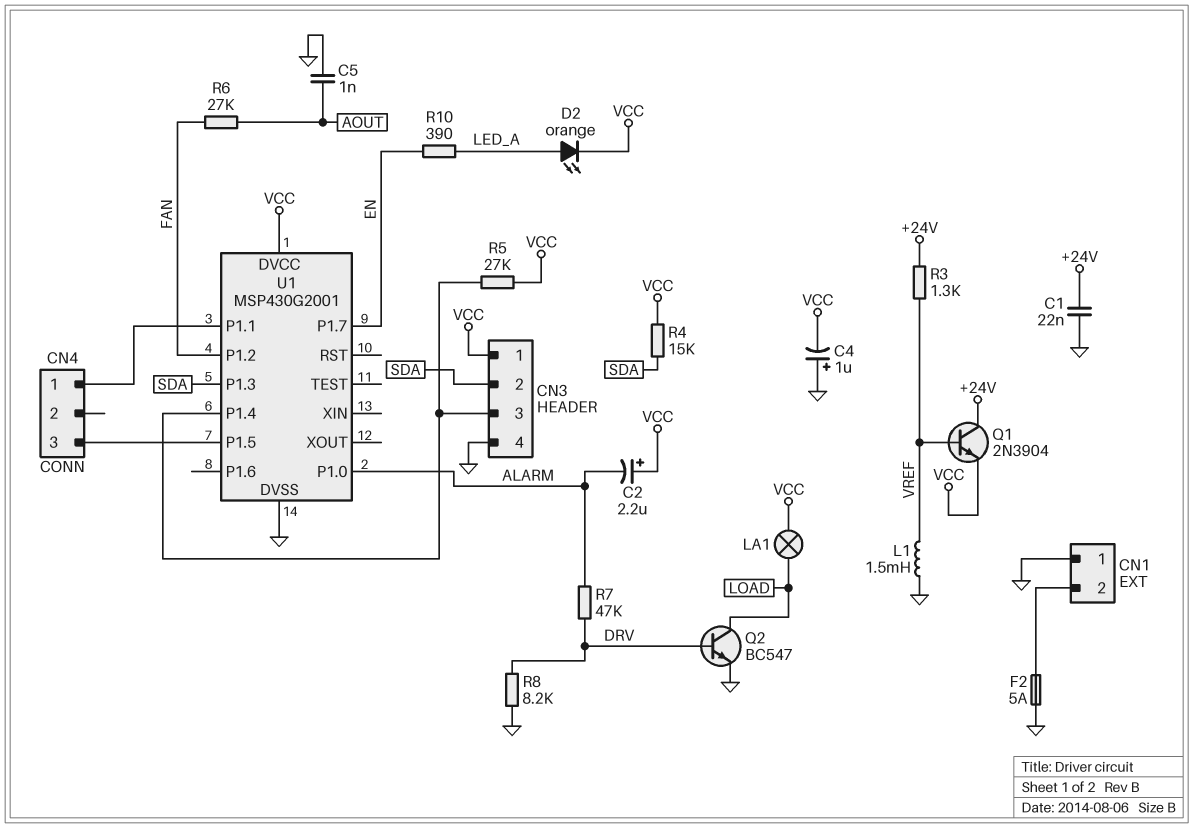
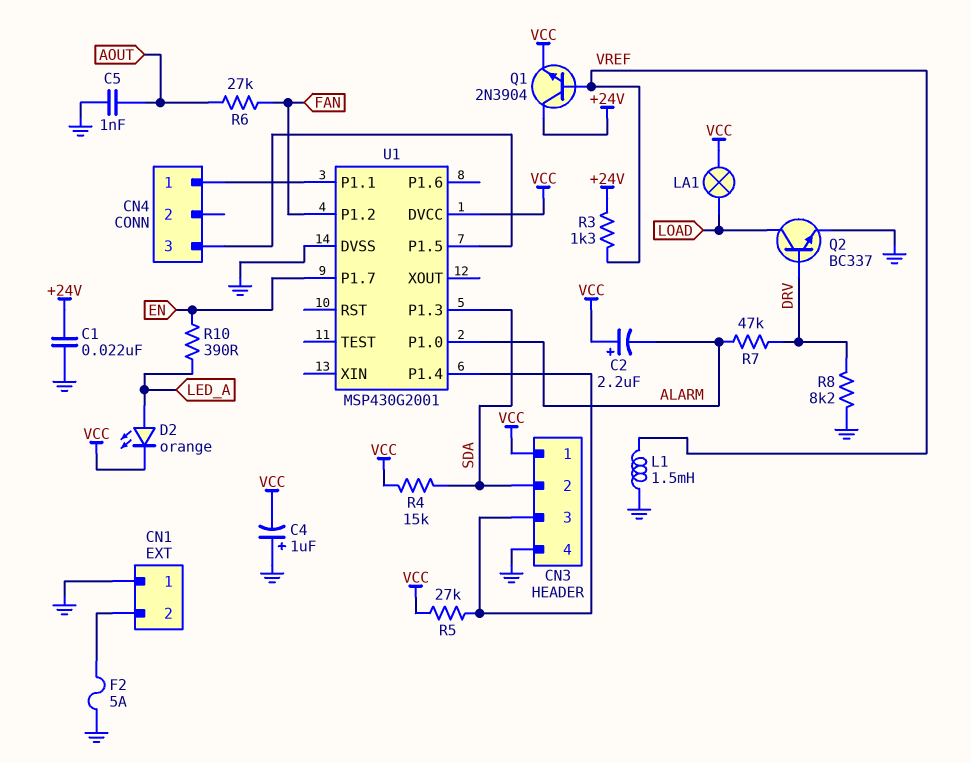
Q2: NPN BC547 (B DRV, C LOAD, E GND) -> NPN BC337 (B DRV, C LOAD, E GND)

